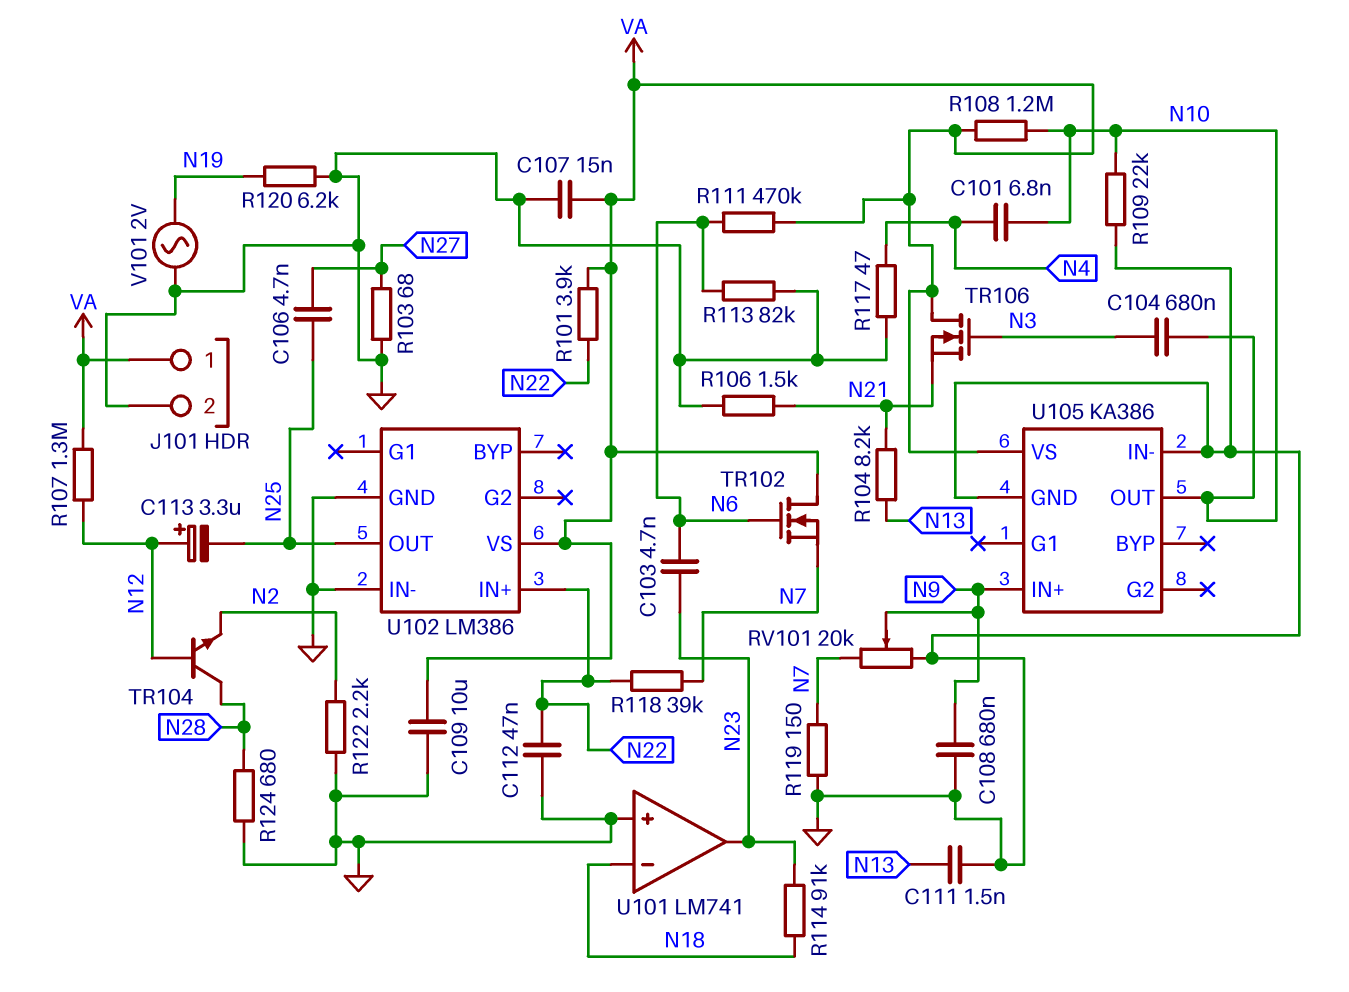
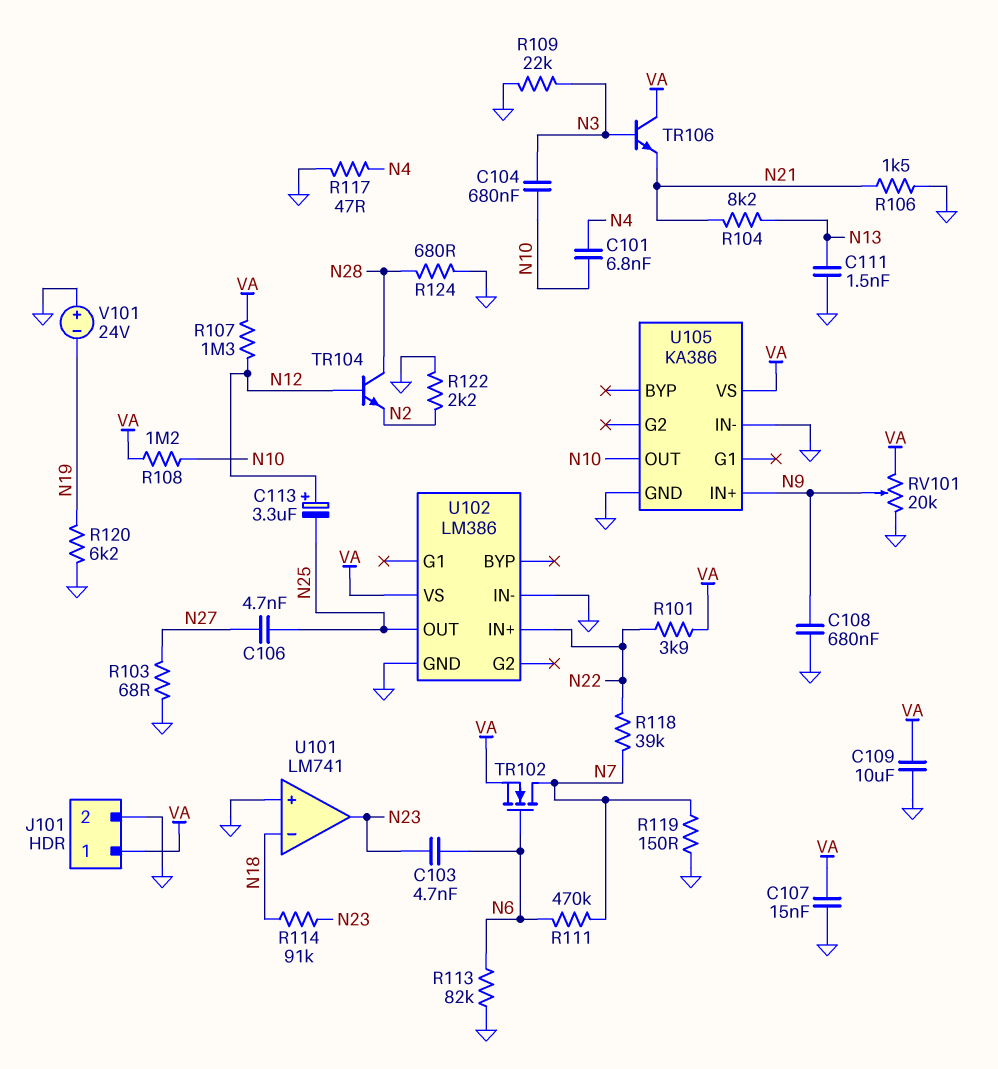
C112: 47nF (GND, N22) -> none
R109: 22k (GND, N10) -> 22k (GND, N3)
R111: 470k (N6, VA) -> 470k (N6, N7)
RV101: 20k (GND, N7, wiper N9) -> 20k (GND, VA, wiper N9)
TR102: NMOS (G N6, D VA, S N7) -> NMOS (G N6, D N7, S VA)
TR106: NMOS (G N3, D VA, S N21) -> NPN (B N3, C VA, E N21)
V101: AC 2V (GND, N19) -> 24V (plus GND, minus N19)

